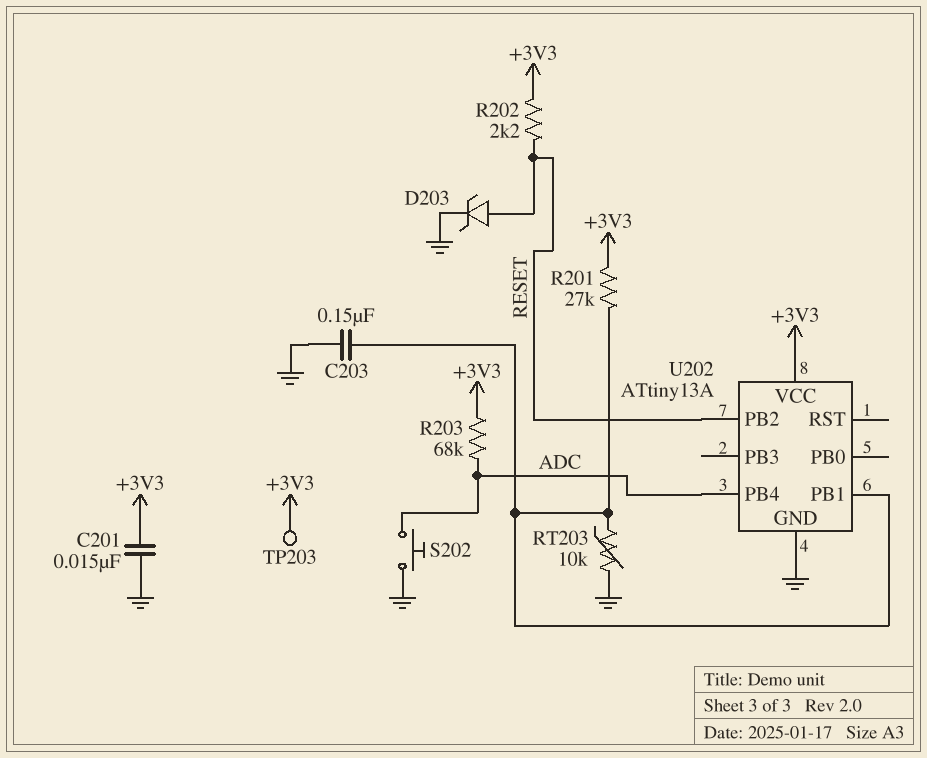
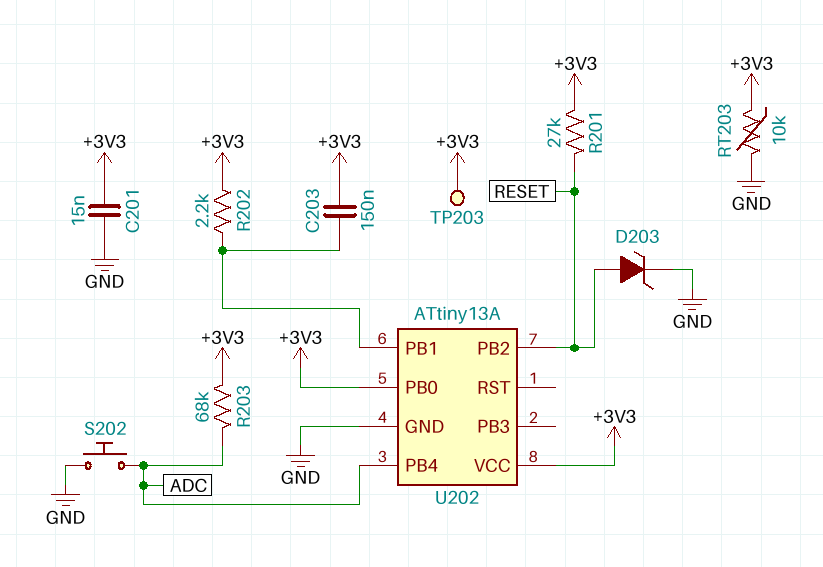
C203: 150nF (GND, U202/PB1) -> 150nF (+3V3, U202/PB1)
R201: 27k (+3V3, U202/PB1) -> 27k (+3V3, RESET)
R202: 2.2k (+3V3, RESET) -> 2.2k (+3V3, U202/PB1)
RT203: 10k (GND, U202/PB1) -> 10k (+3V3, GND)
U202 pin PB0: none -> +3V3

